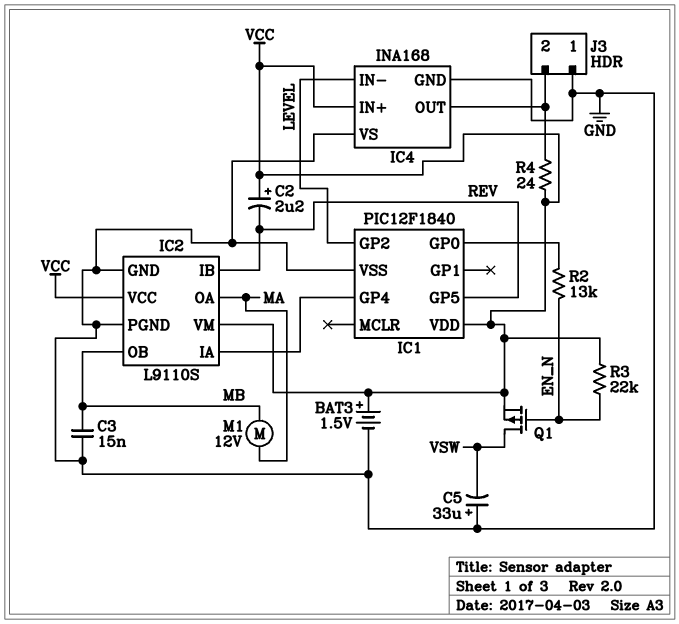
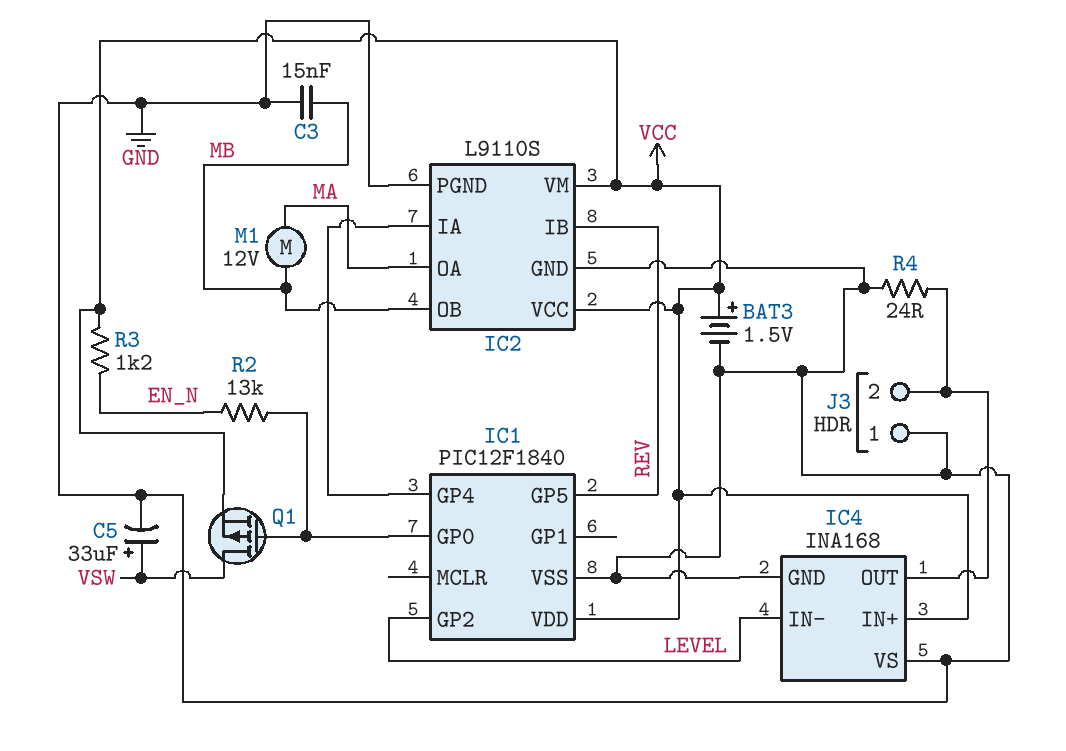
C2: 2.2uF (plus VCC, minus REV) -> none
C5: 33uF (plus GND, minus VSW) -> 33uF (plus VSW, minus GND)
Q1: PMOS (G EN_N, D VSW, S VCC) -> PMOS (G IC1/GP0, D VSW, S VCC)
R3: 22k (EN_N, VCC) -> 1.2k (EN_N, VCC)
R4: 24 (IC4/OUT, VCC) -> 24 (GND, IC4/OUT)

